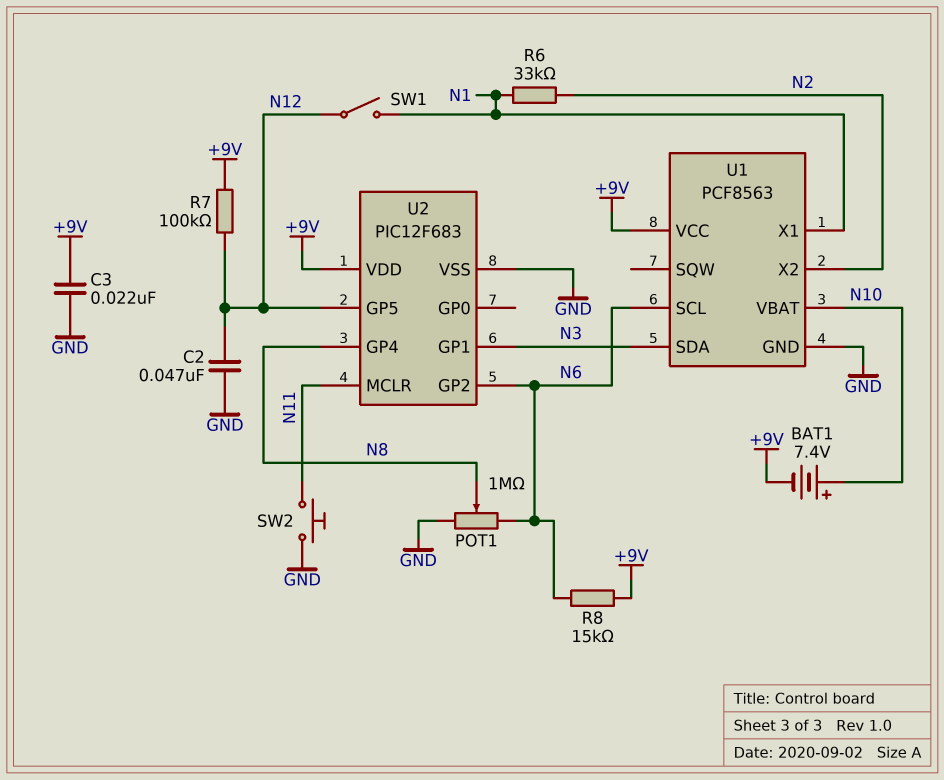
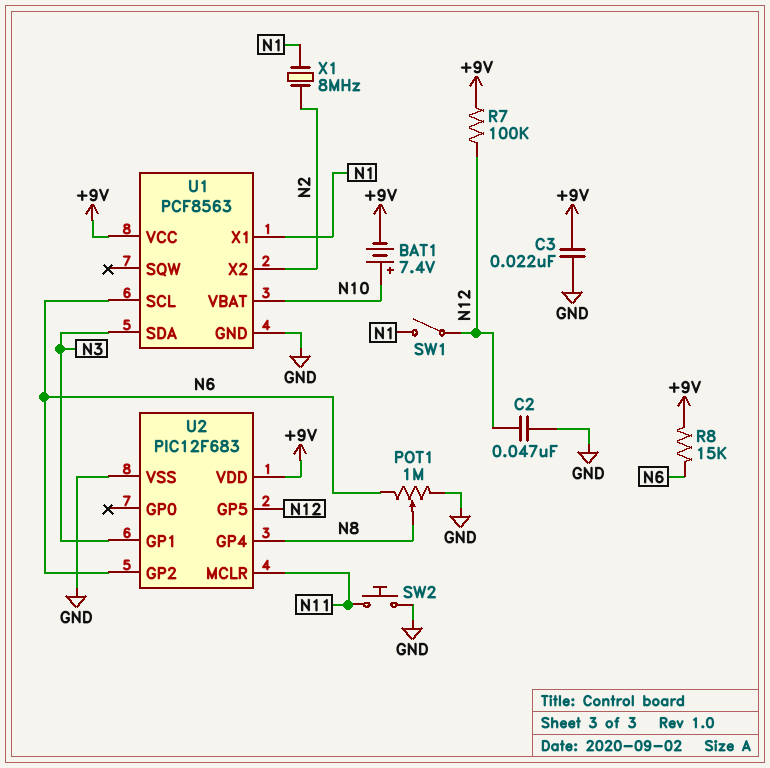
R6: 33k (N1, N2) -> none
X1: none -> 8MHz (N1, N2)

